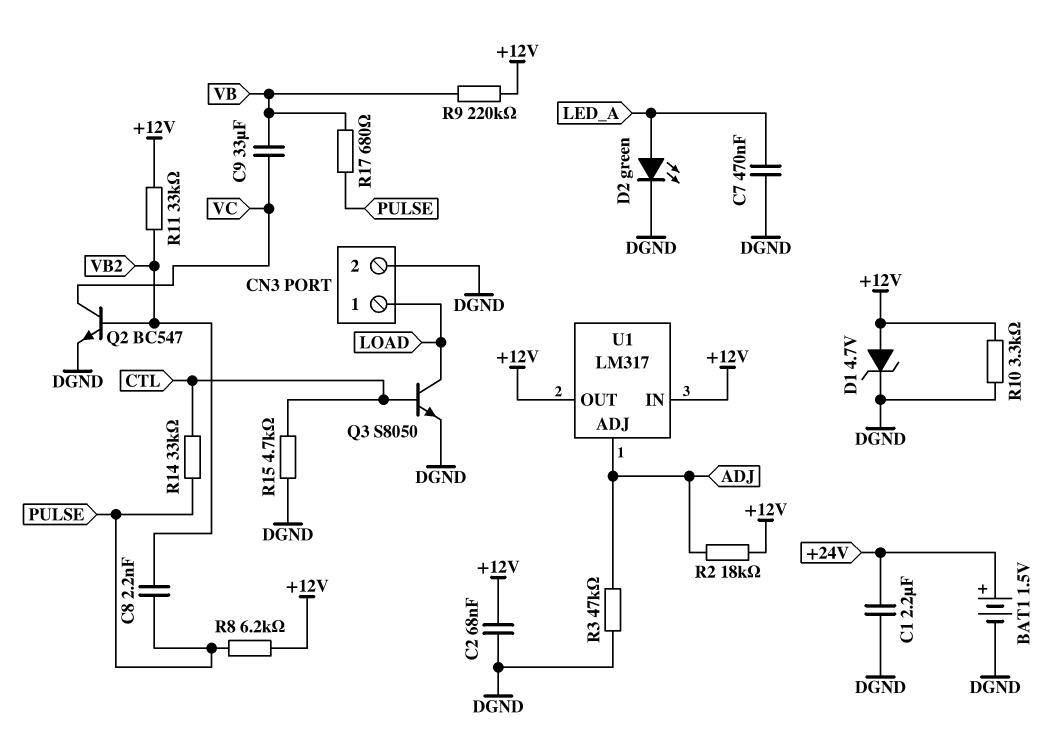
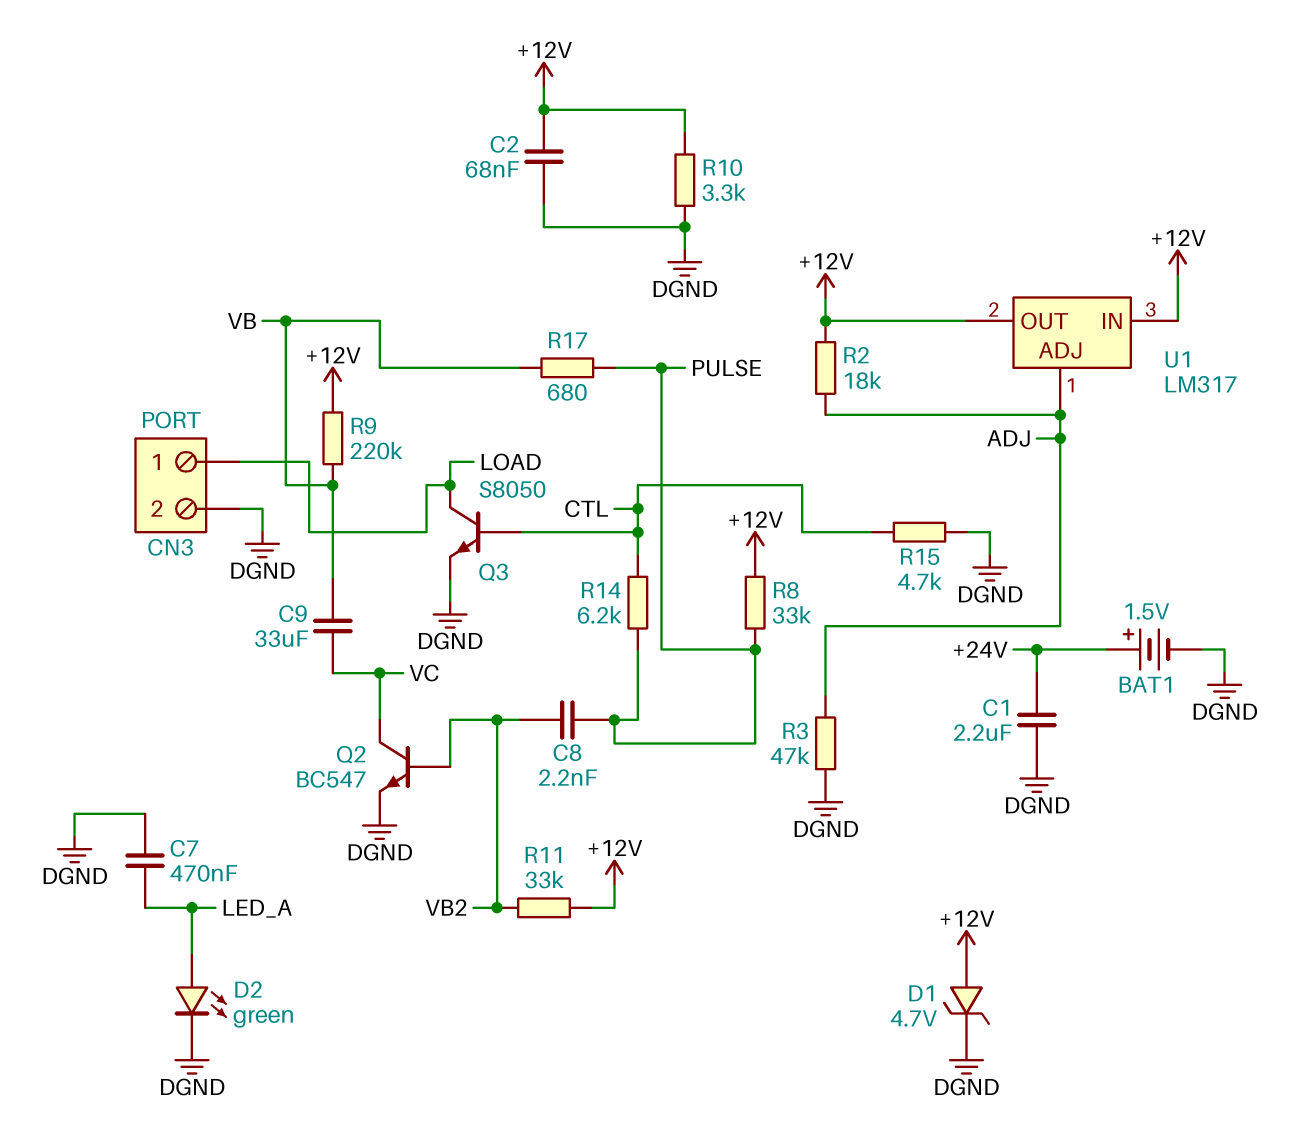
R8: 6.2k (+12V, PULSE) -> 33k (+12V, PULSE)
R14: 33k (CTL, PULSE) -> 6.2k (CTL, PULSE)

